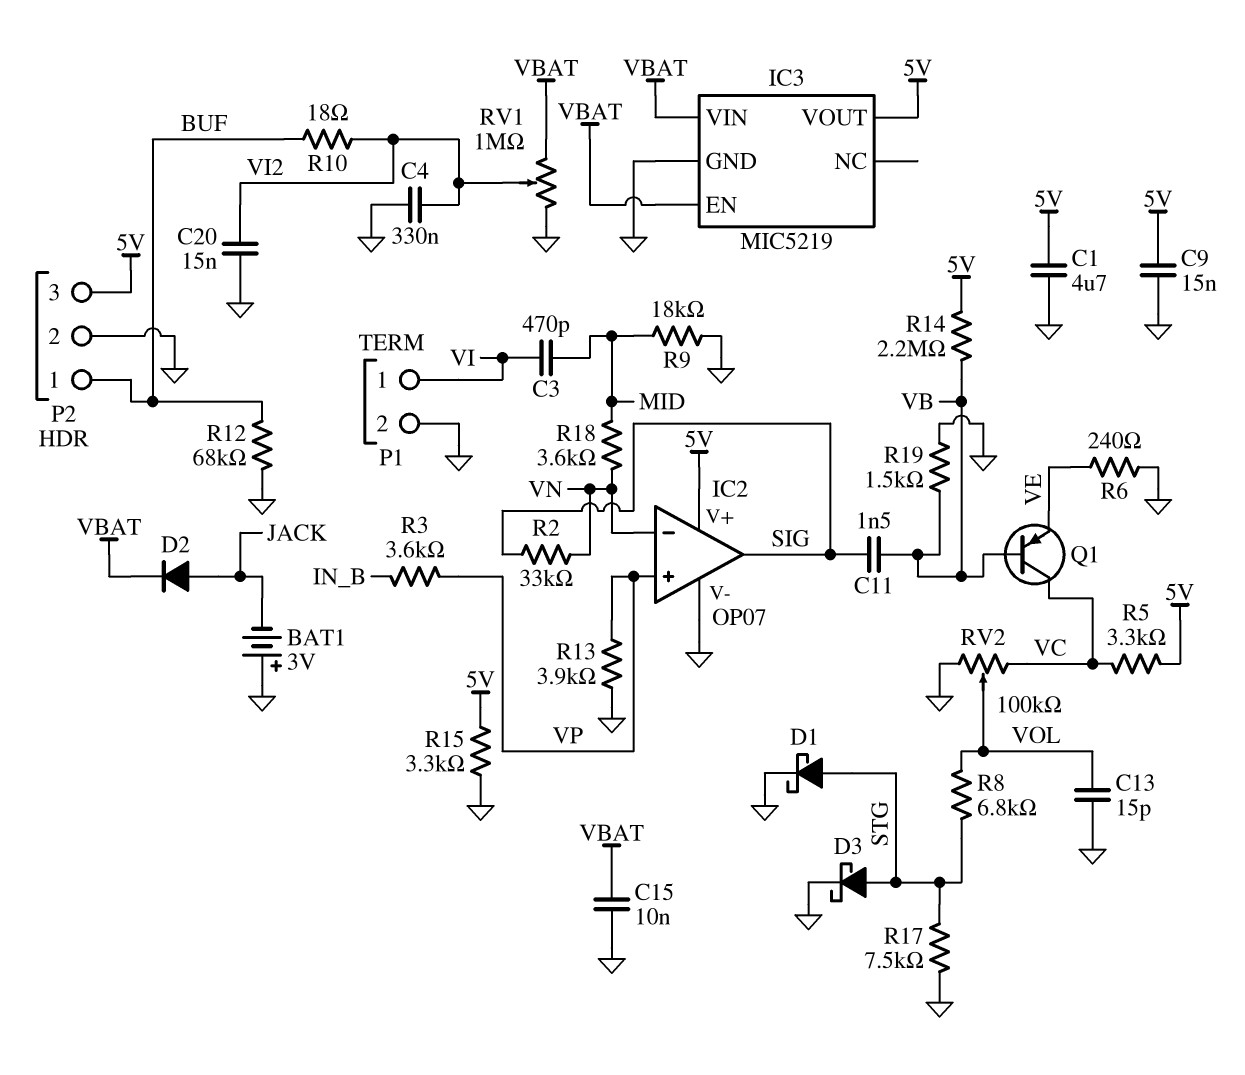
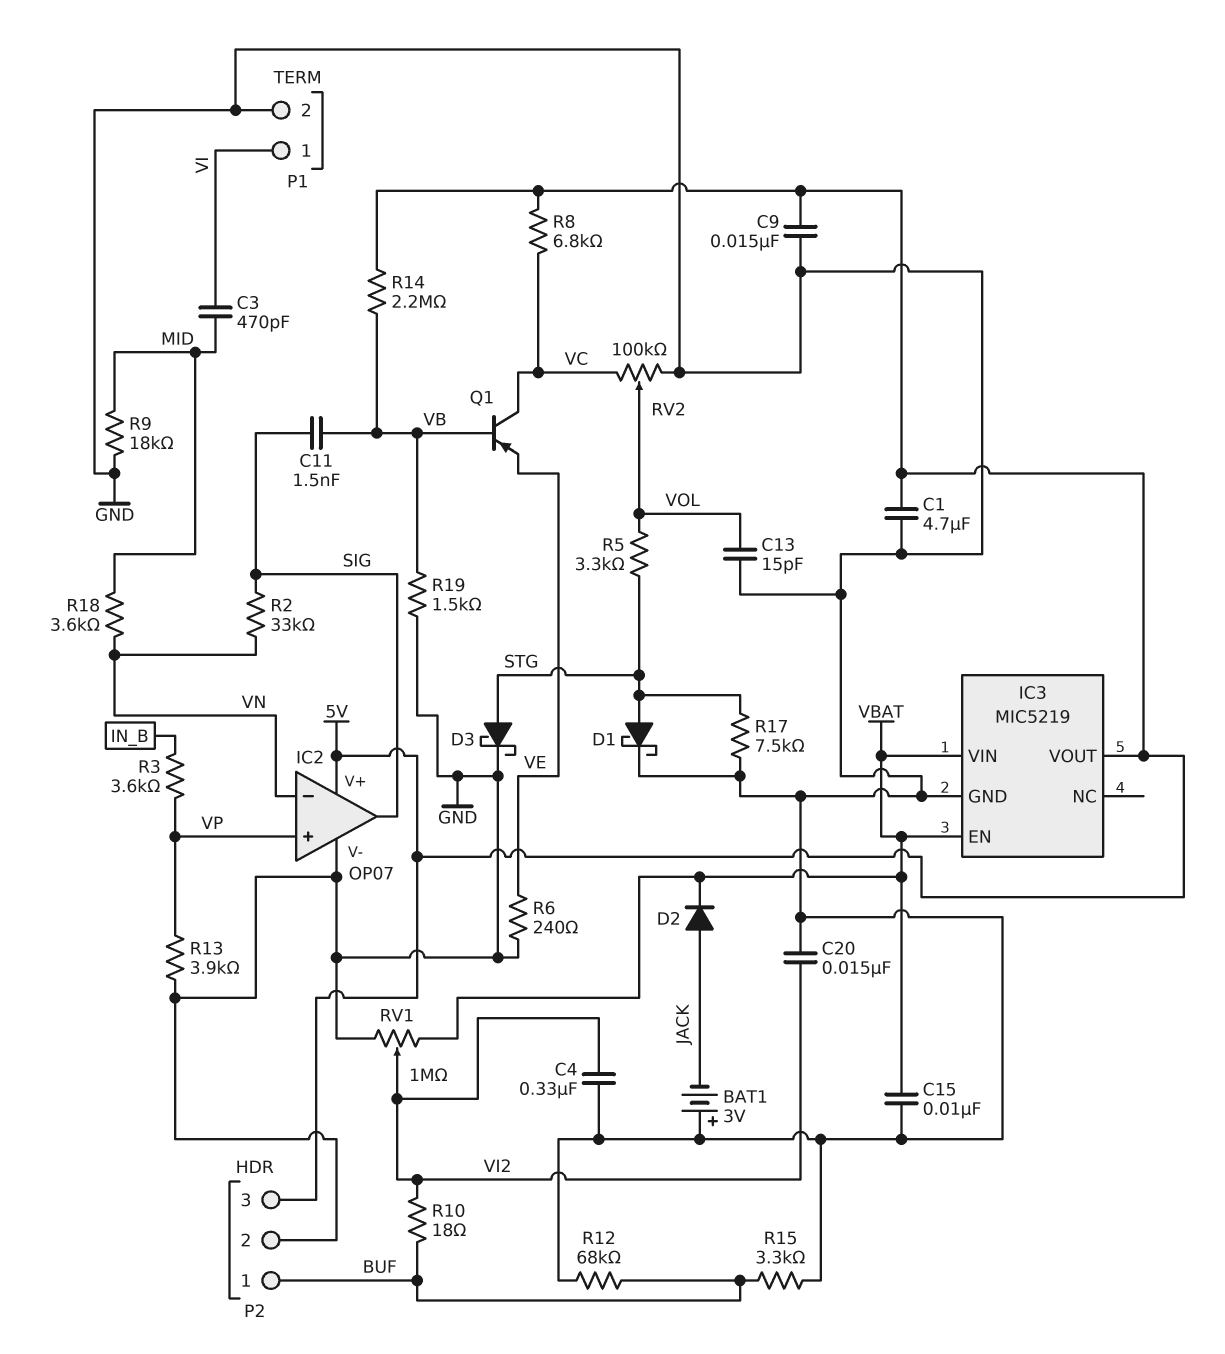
R5: 3.3k (5V, VC) -> 3.3k (STG, VOL)
R8: 6.8k (STG, VOL) -> 6.8k (5V, VC)
R15: 3.3k (5V, GND) -> 3.3k (BUF, GND)

